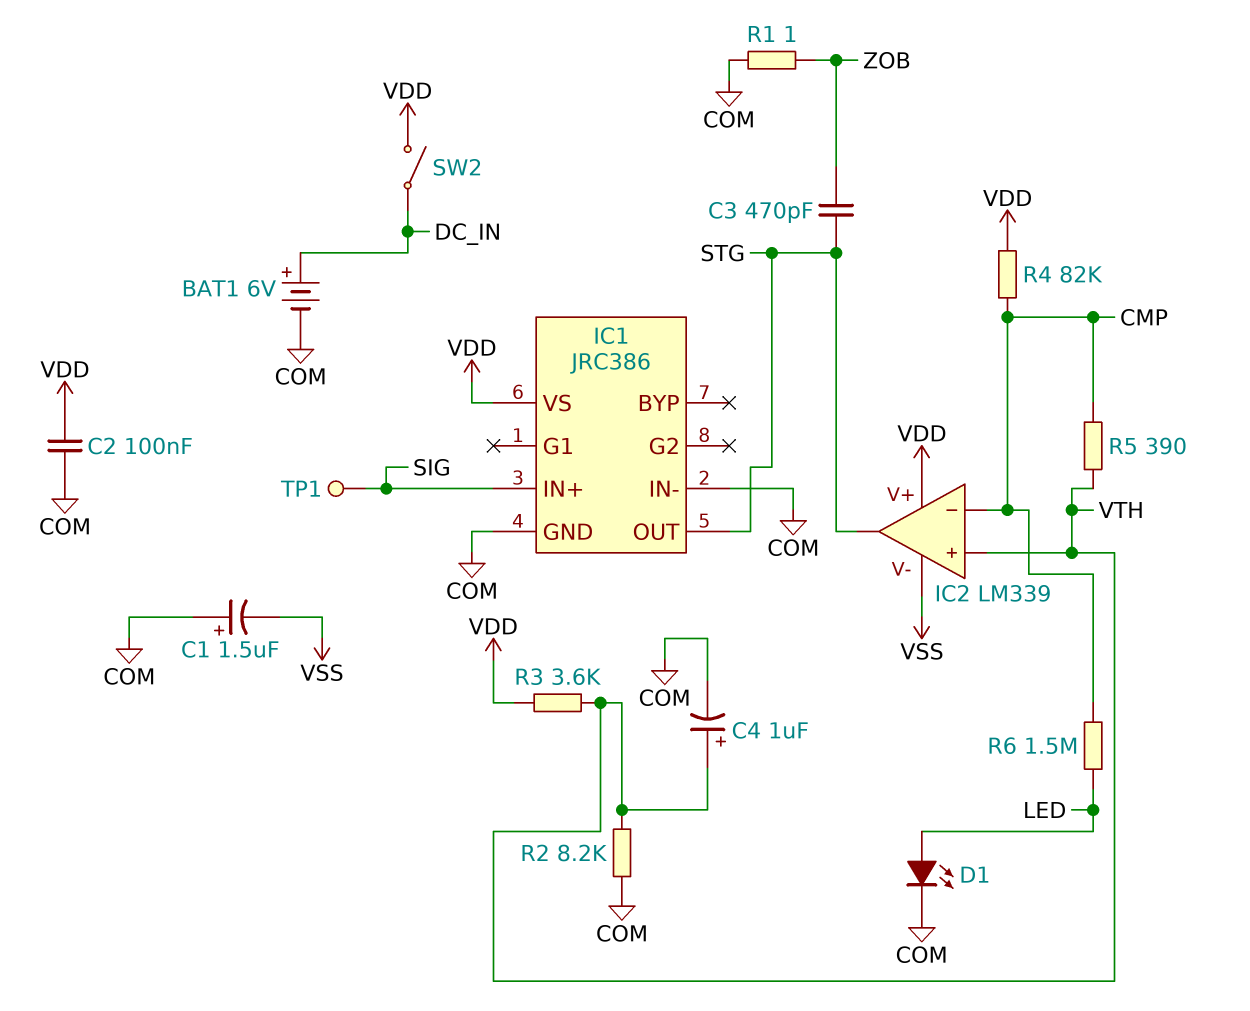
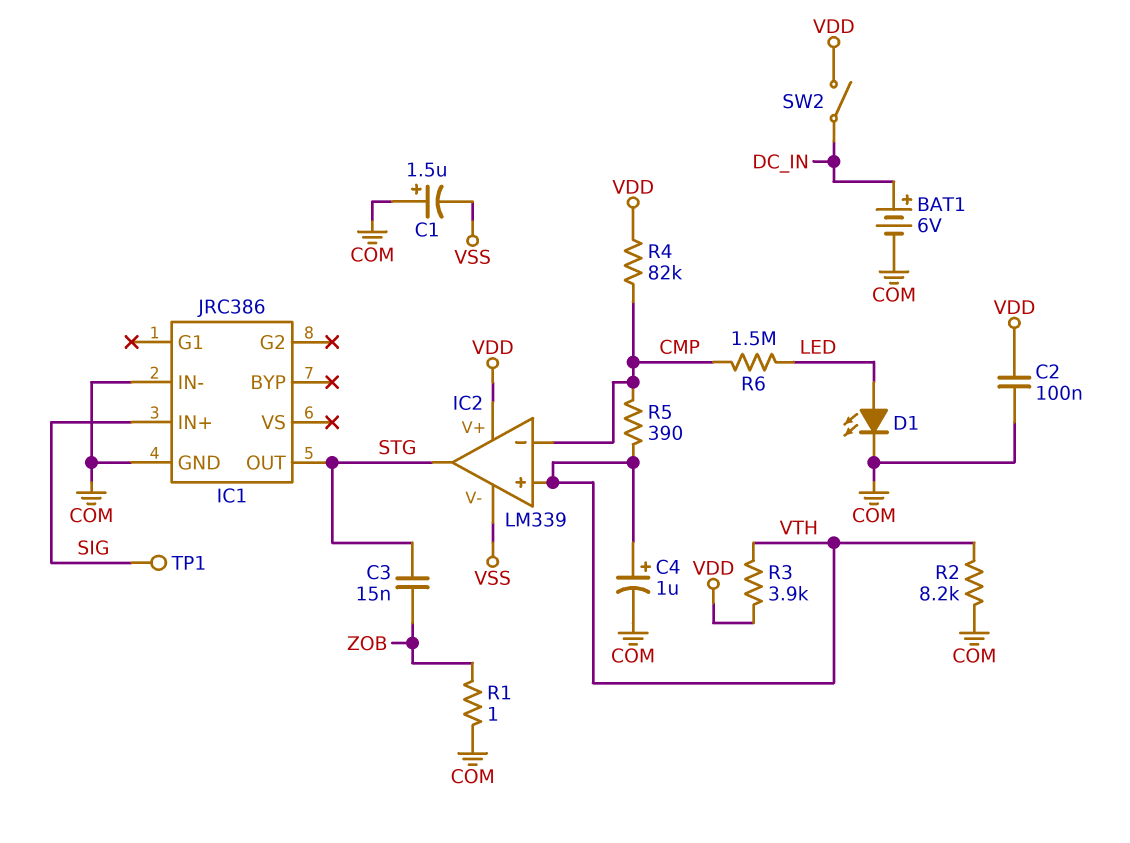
C3: 470pF (STG, ZOB) -> 15nF (STG, ZOB)
IC1 pin VS: VDD -> none
R3: 3.6k (VDD, VTH) -> 3.9k (VDD, VTH)

